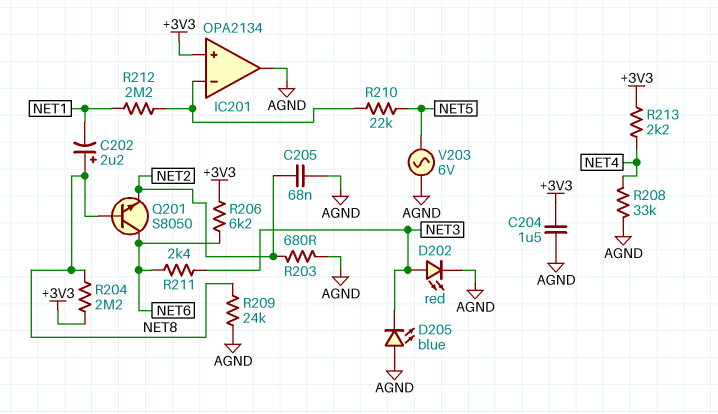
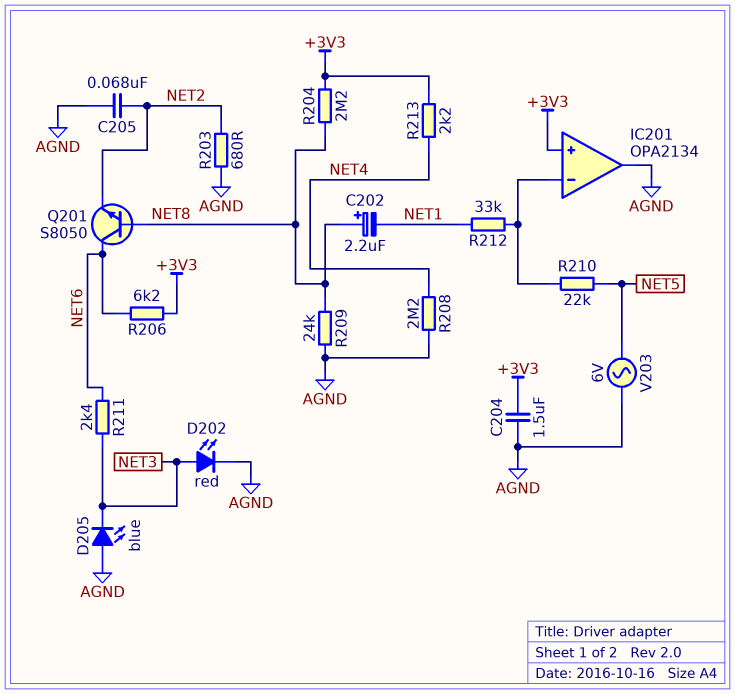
R208: 33k (AGND, NET4) -> 2.2M (AGND, NET4)
R212: 2.2M (IC201/in-, NET1) -> 33k (IC201/in-, NET1)

